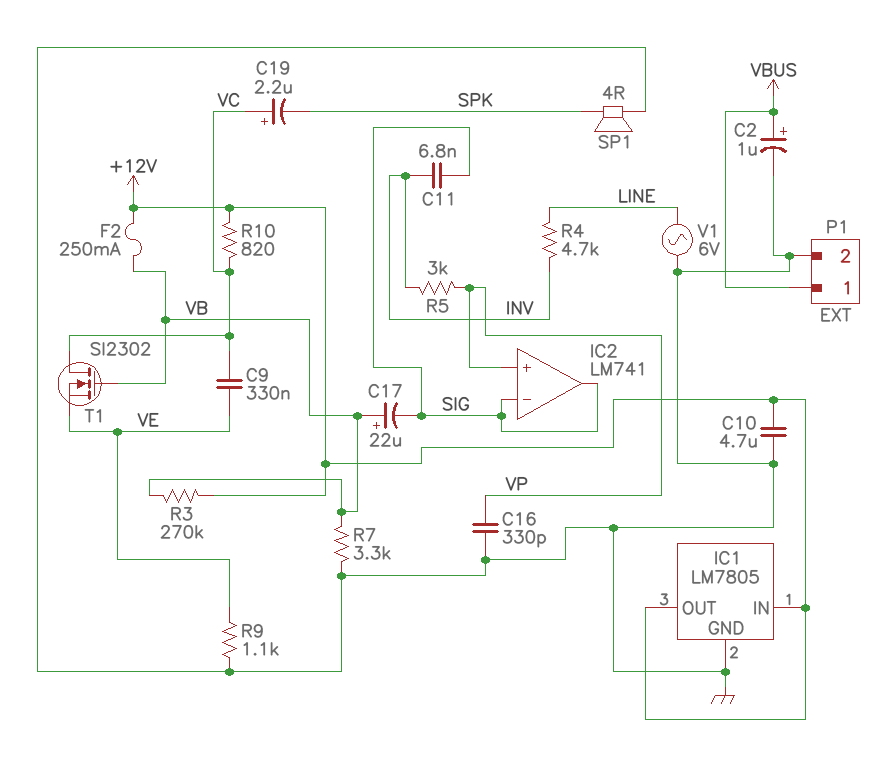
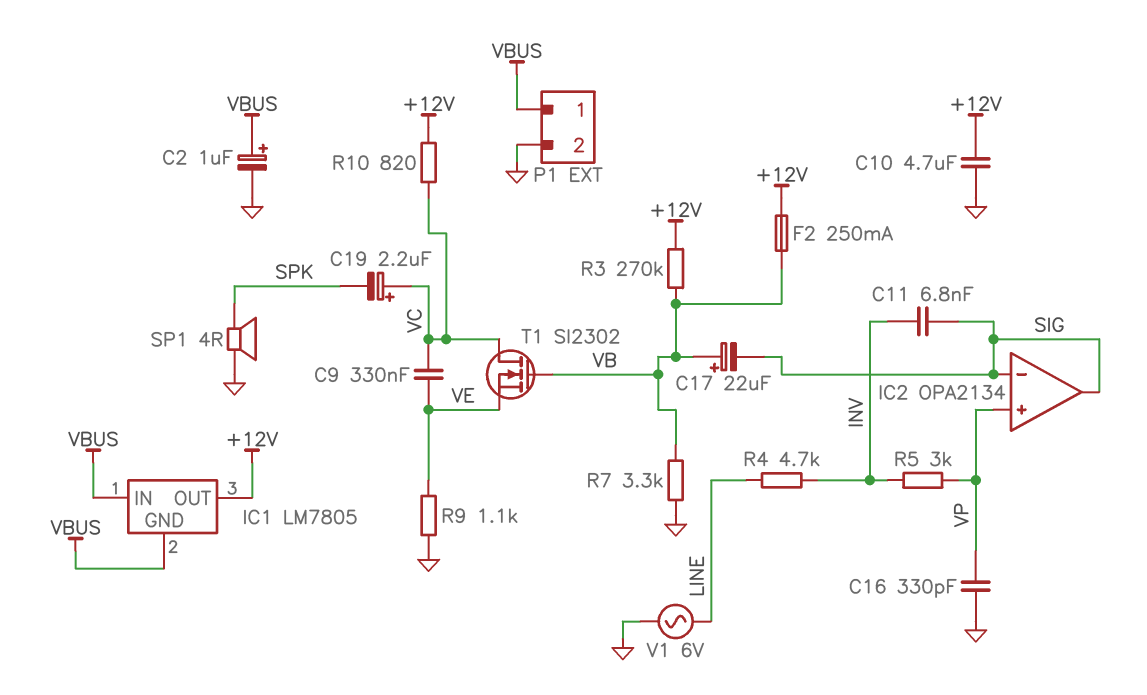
IC1 pin GND: GND -> VBUS
IC1 pin IN: +12V -> VBUS
IC2: LM741 -> OPA2134

